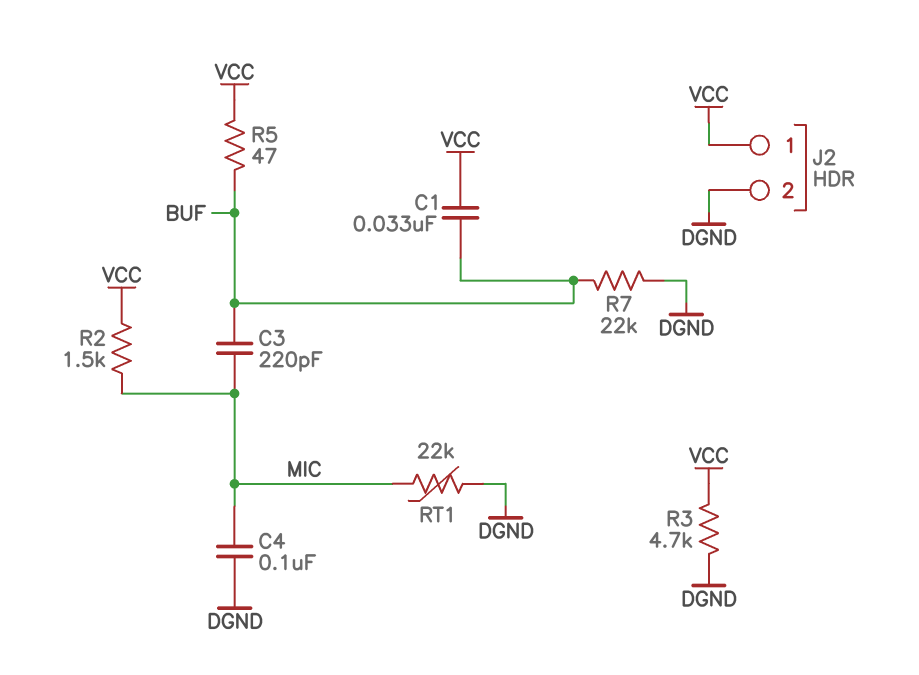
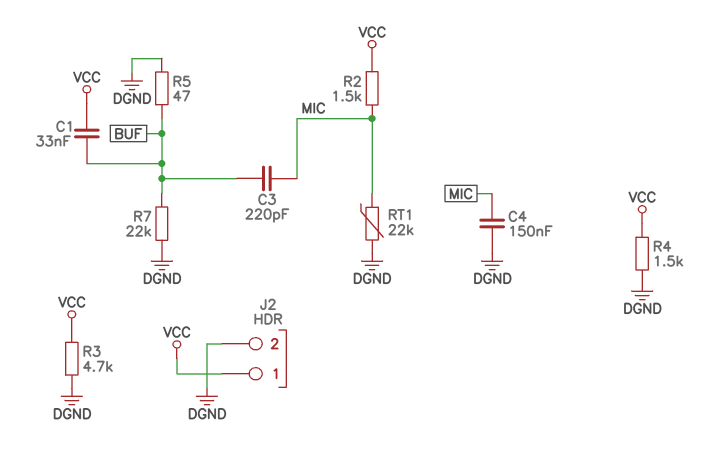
C4: 100nF (DGND, MIC) -> 150nF (DGND, MIC)
R4: none -> 1.5k (DGND, VCC)
R5: 47 (BUF, VCC) -> 47 (BUF, DGND)

